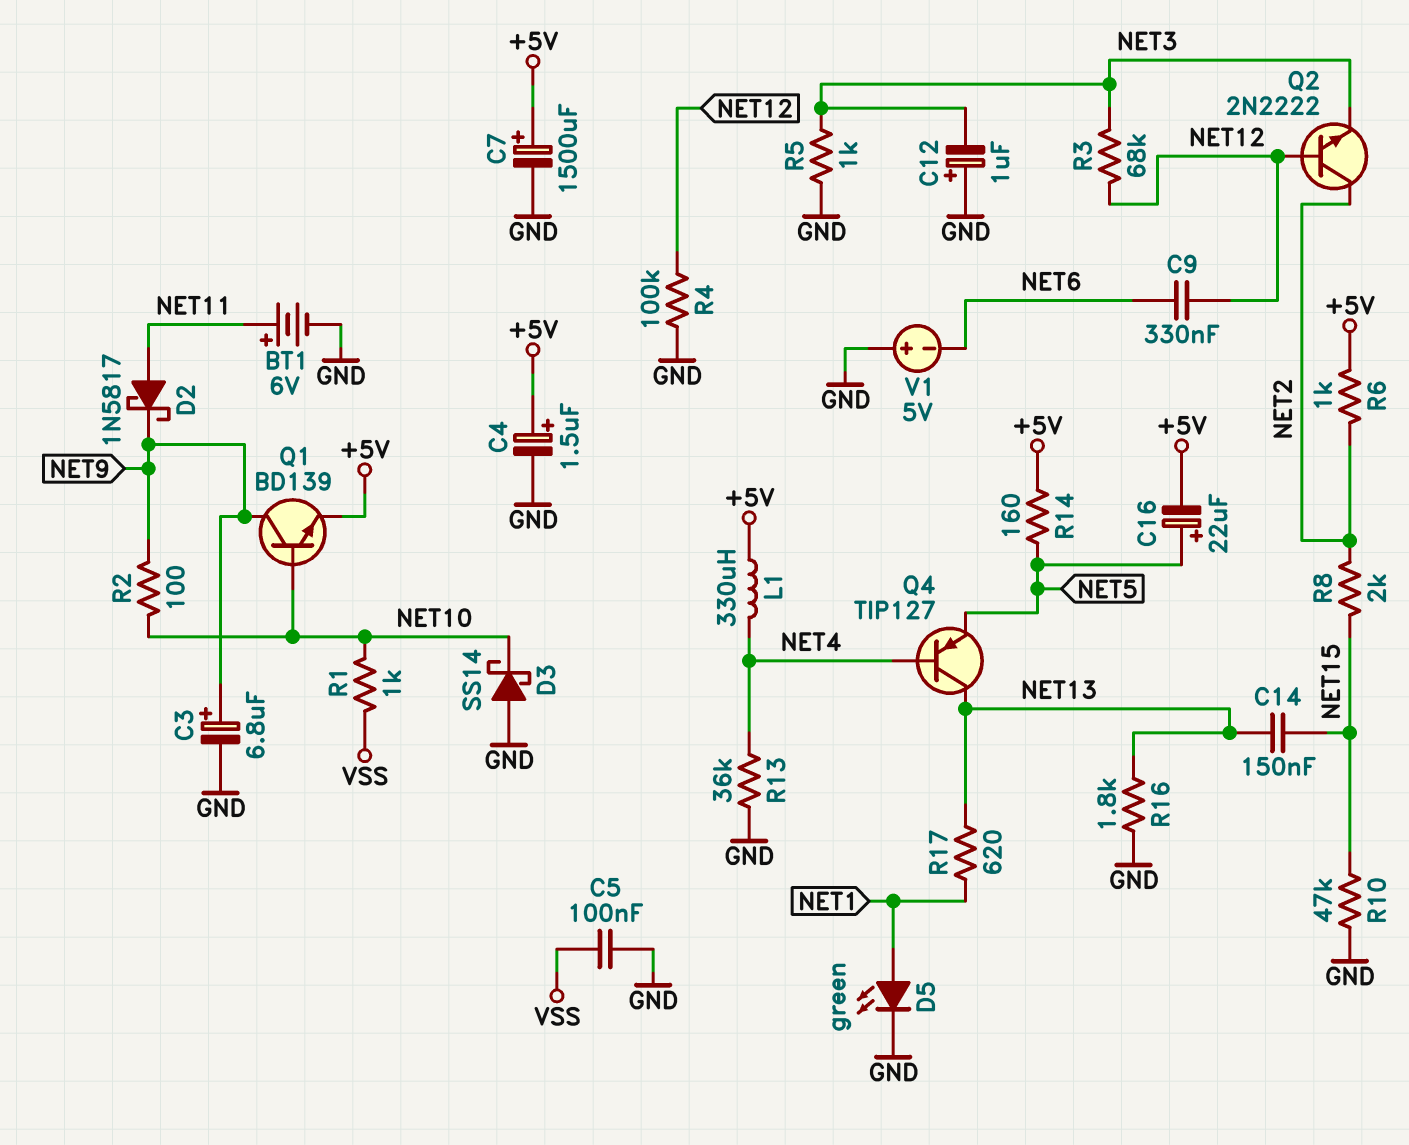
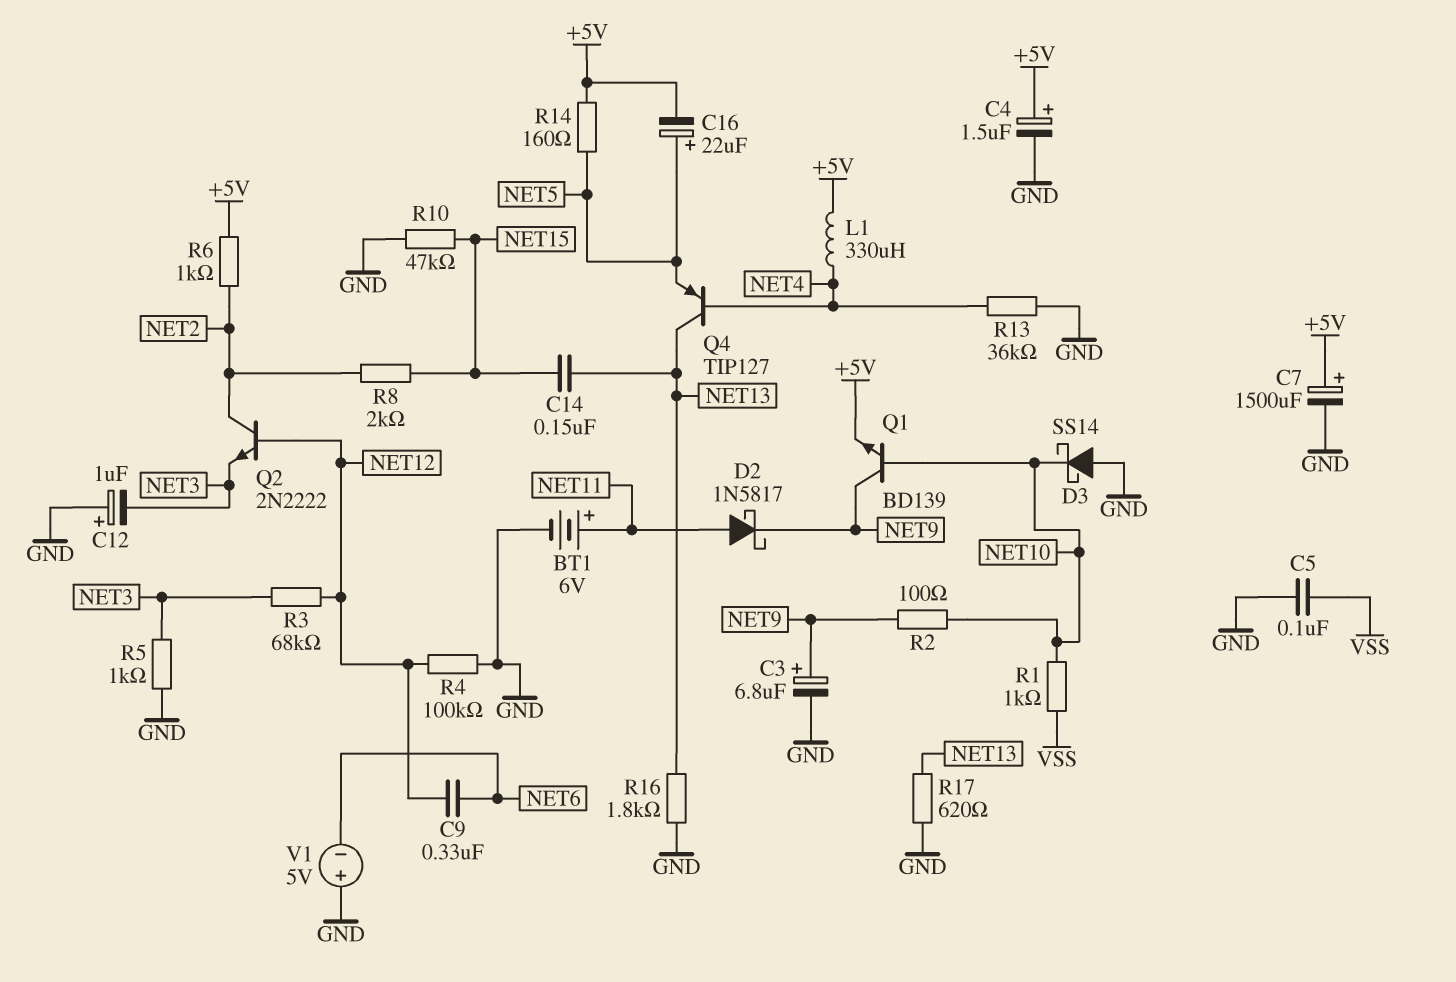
D5: LED green (A NET1, K GND) -> none
R17: 620 (NET1, NET13) -> 620 (GND, NET13)

